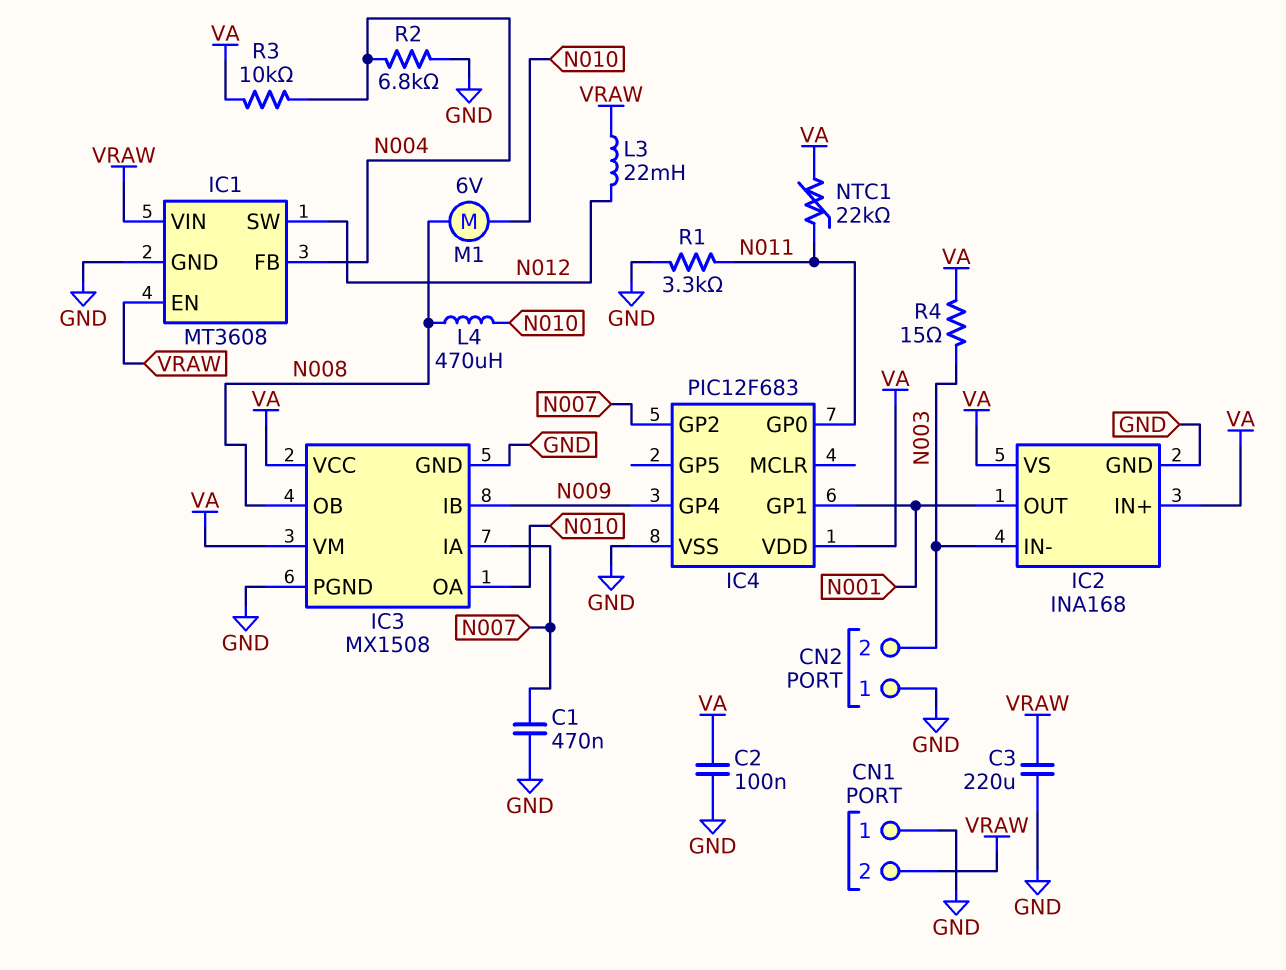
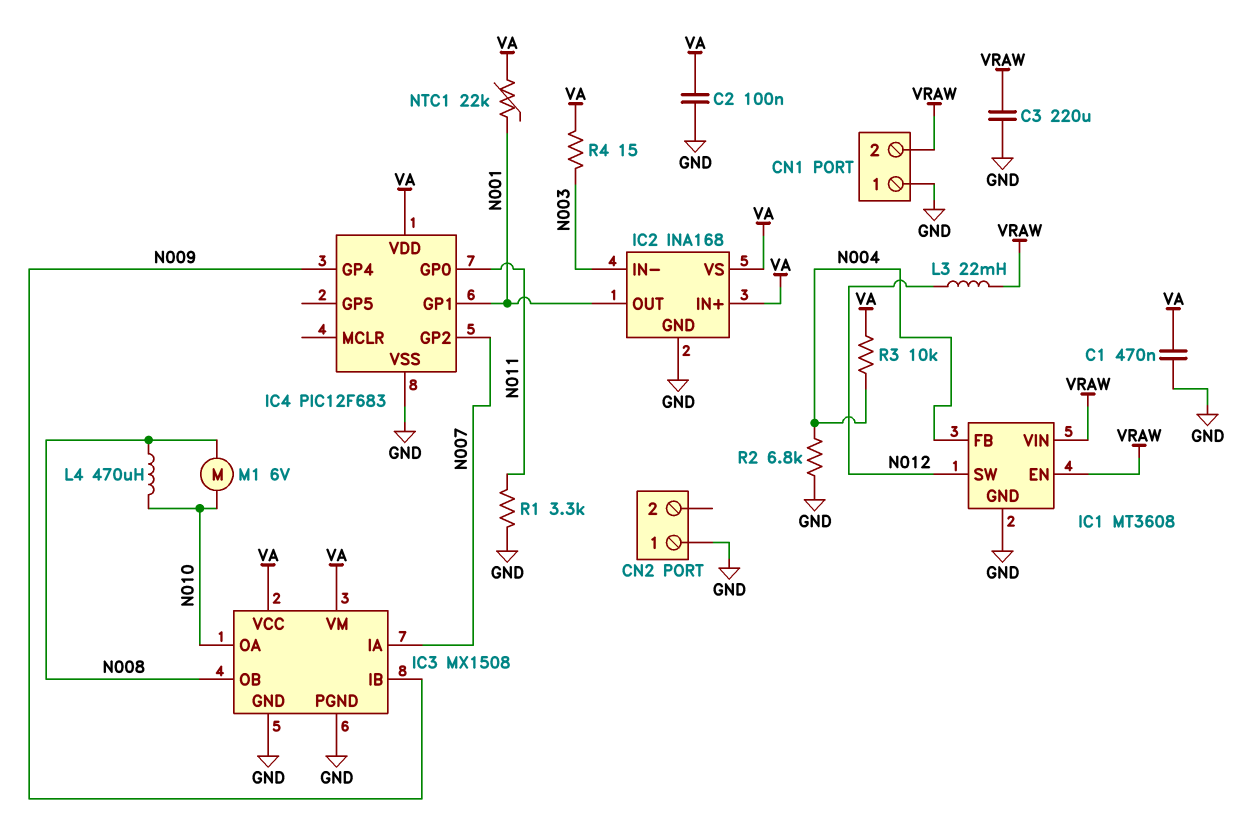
C1: 470nF (GND, N007) -> 470nF (GND, VA)
CN2 pin 2: N003 -> none
NTC1: 22k (N011, VA) -> 22k (N001, VA)

